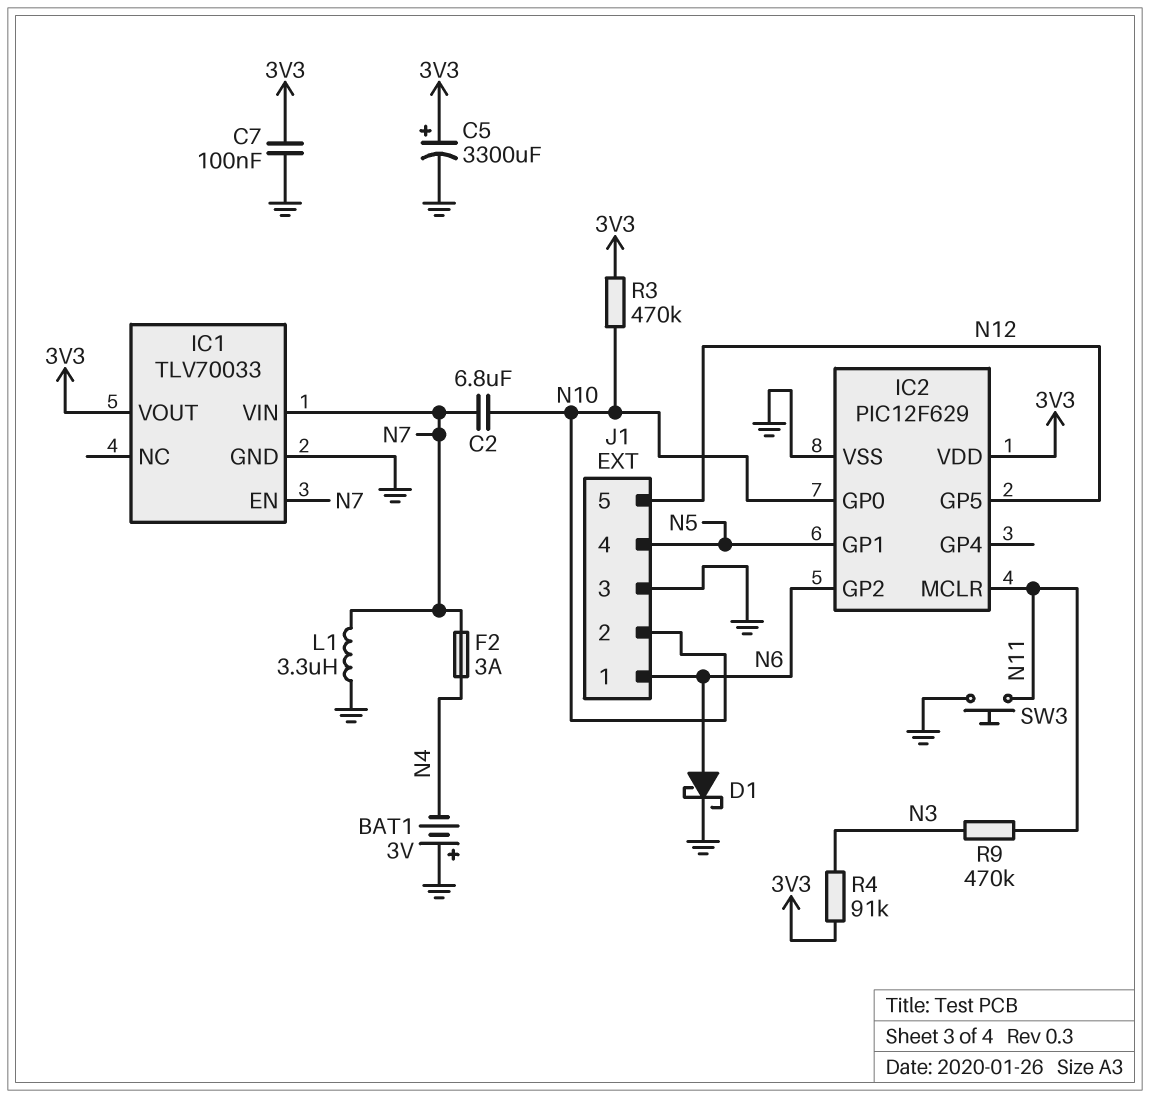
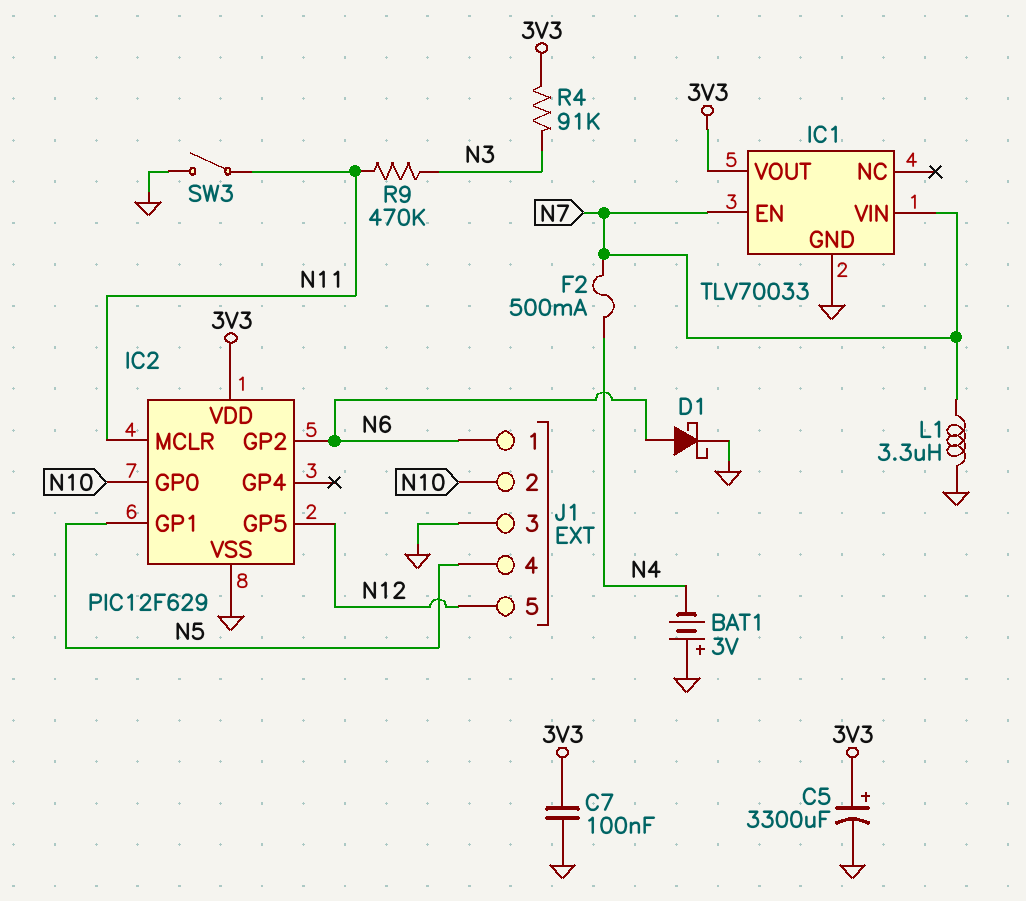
C2: 6.8uF (N7, N10) -> none
F2: 3A (N4, N7) -> 500mA (N4, N7)
R3: 470k (3V3, N10) -> none
SW3: button (GND, N11) -> switch (GND, N11)

